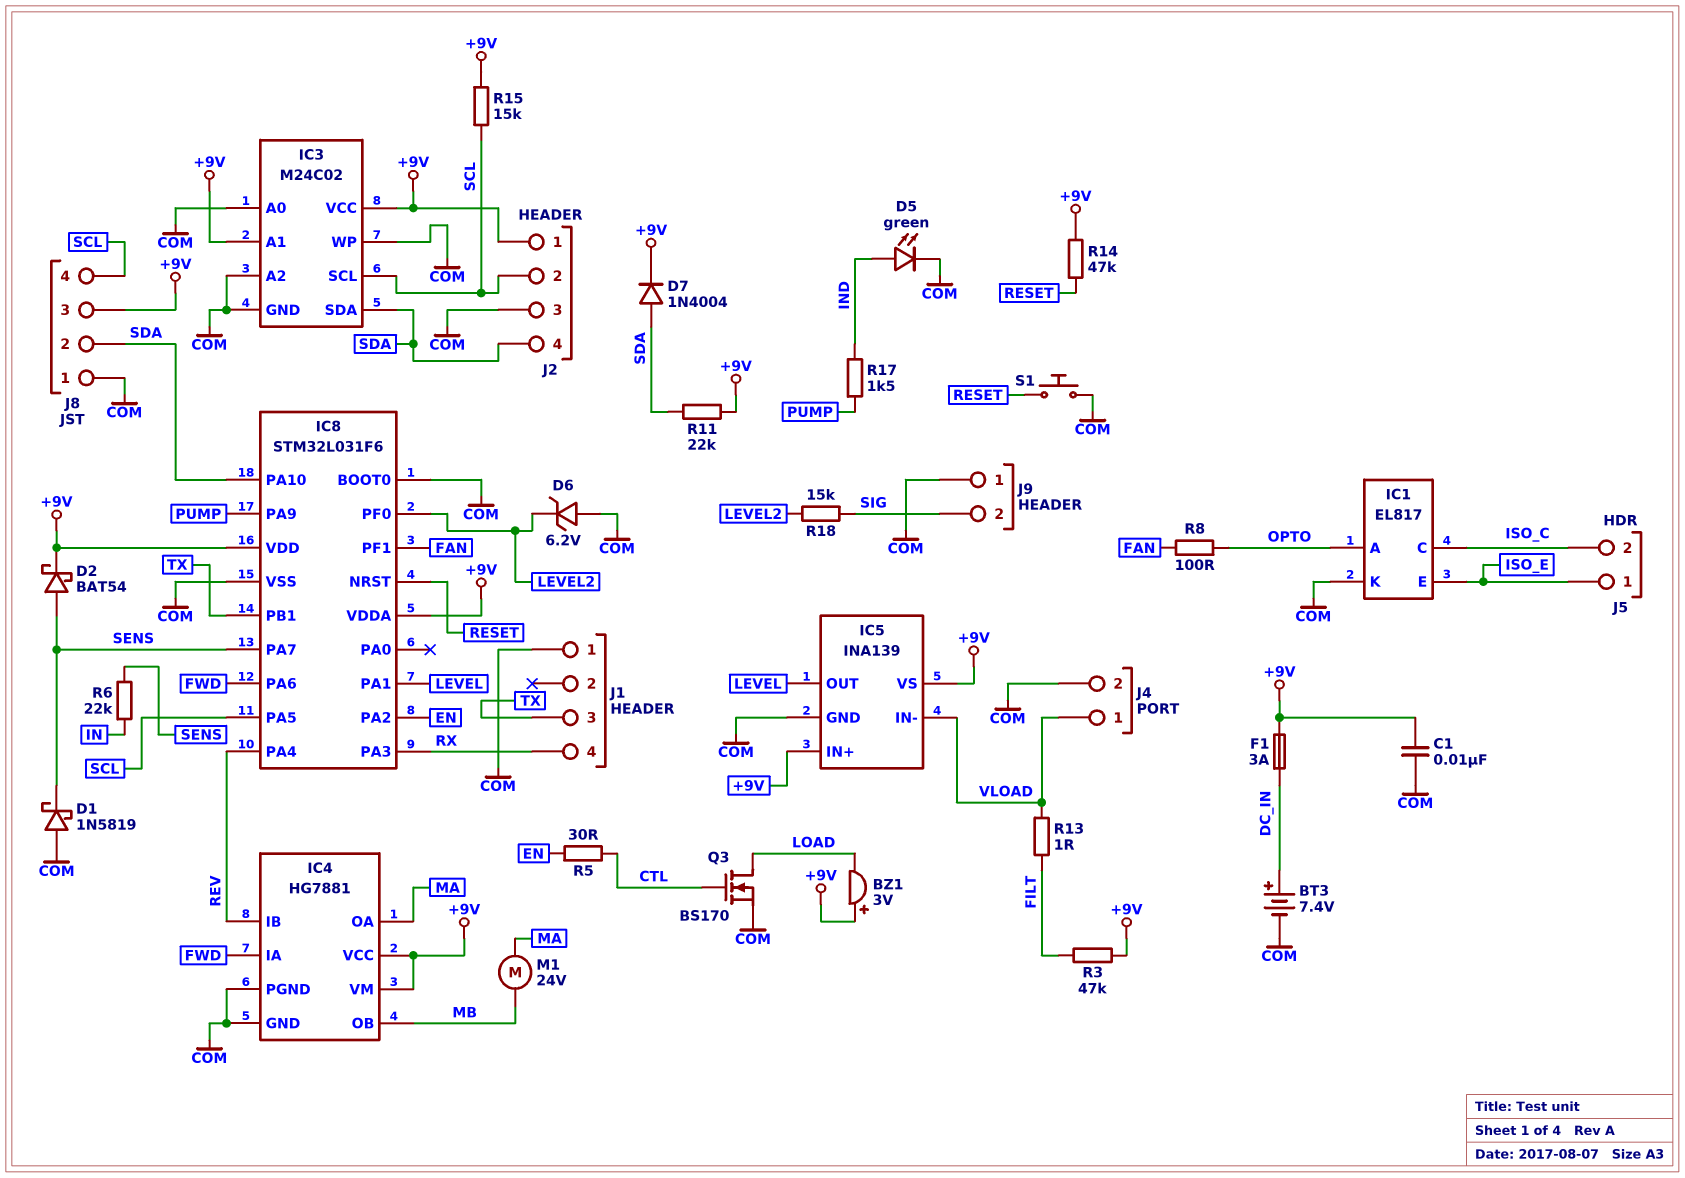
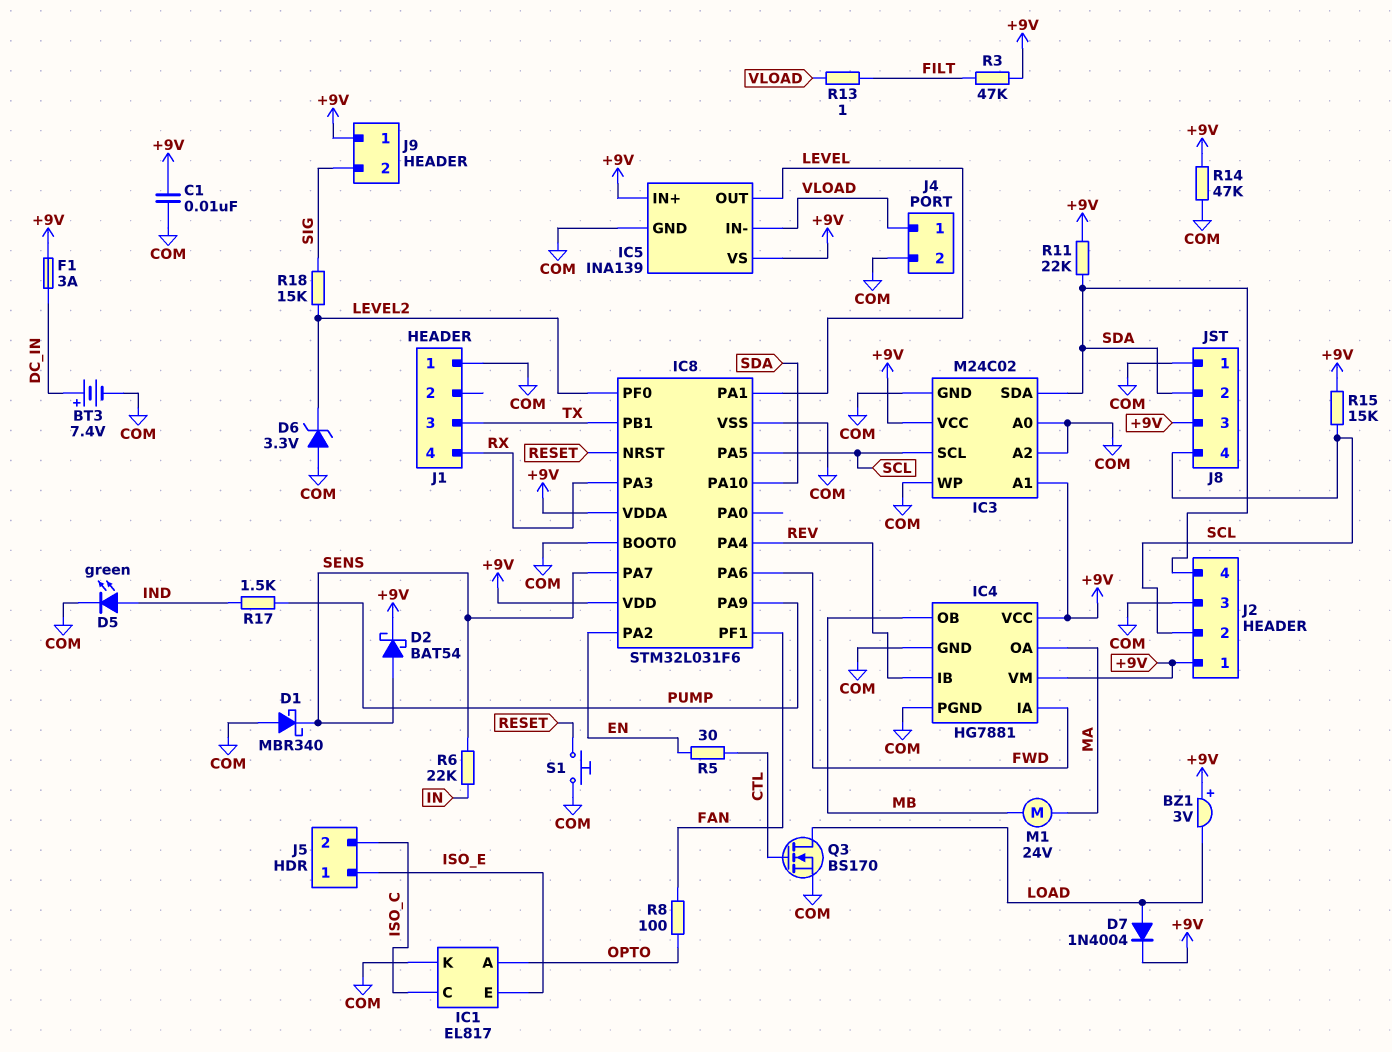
D1: schottky 1N5819 (A COM, K SENS) -> schottky MBR340 (A COM, K SENS)
D6: zener 6.2V (A COM, K LEVEL2) -> zener 3.3V (A COM, K LEVEL2)
D7: diode 1N4004 (A SDA, K +9V) -> diode 1N4004 (A LOAD, K +9V)
J9 pin 1: COM -> +9V
R14: 47k (+9V, RESET) -> 47k (+9V, COM)

